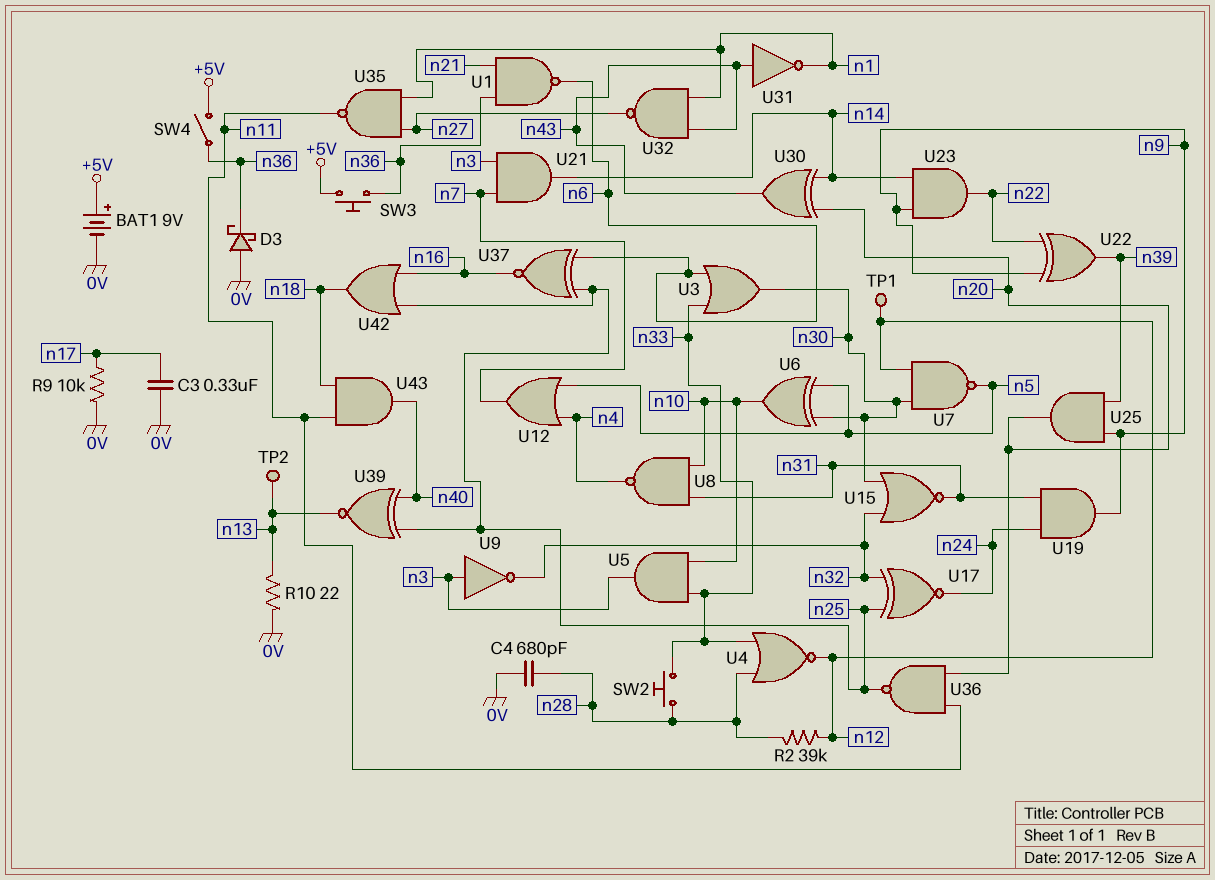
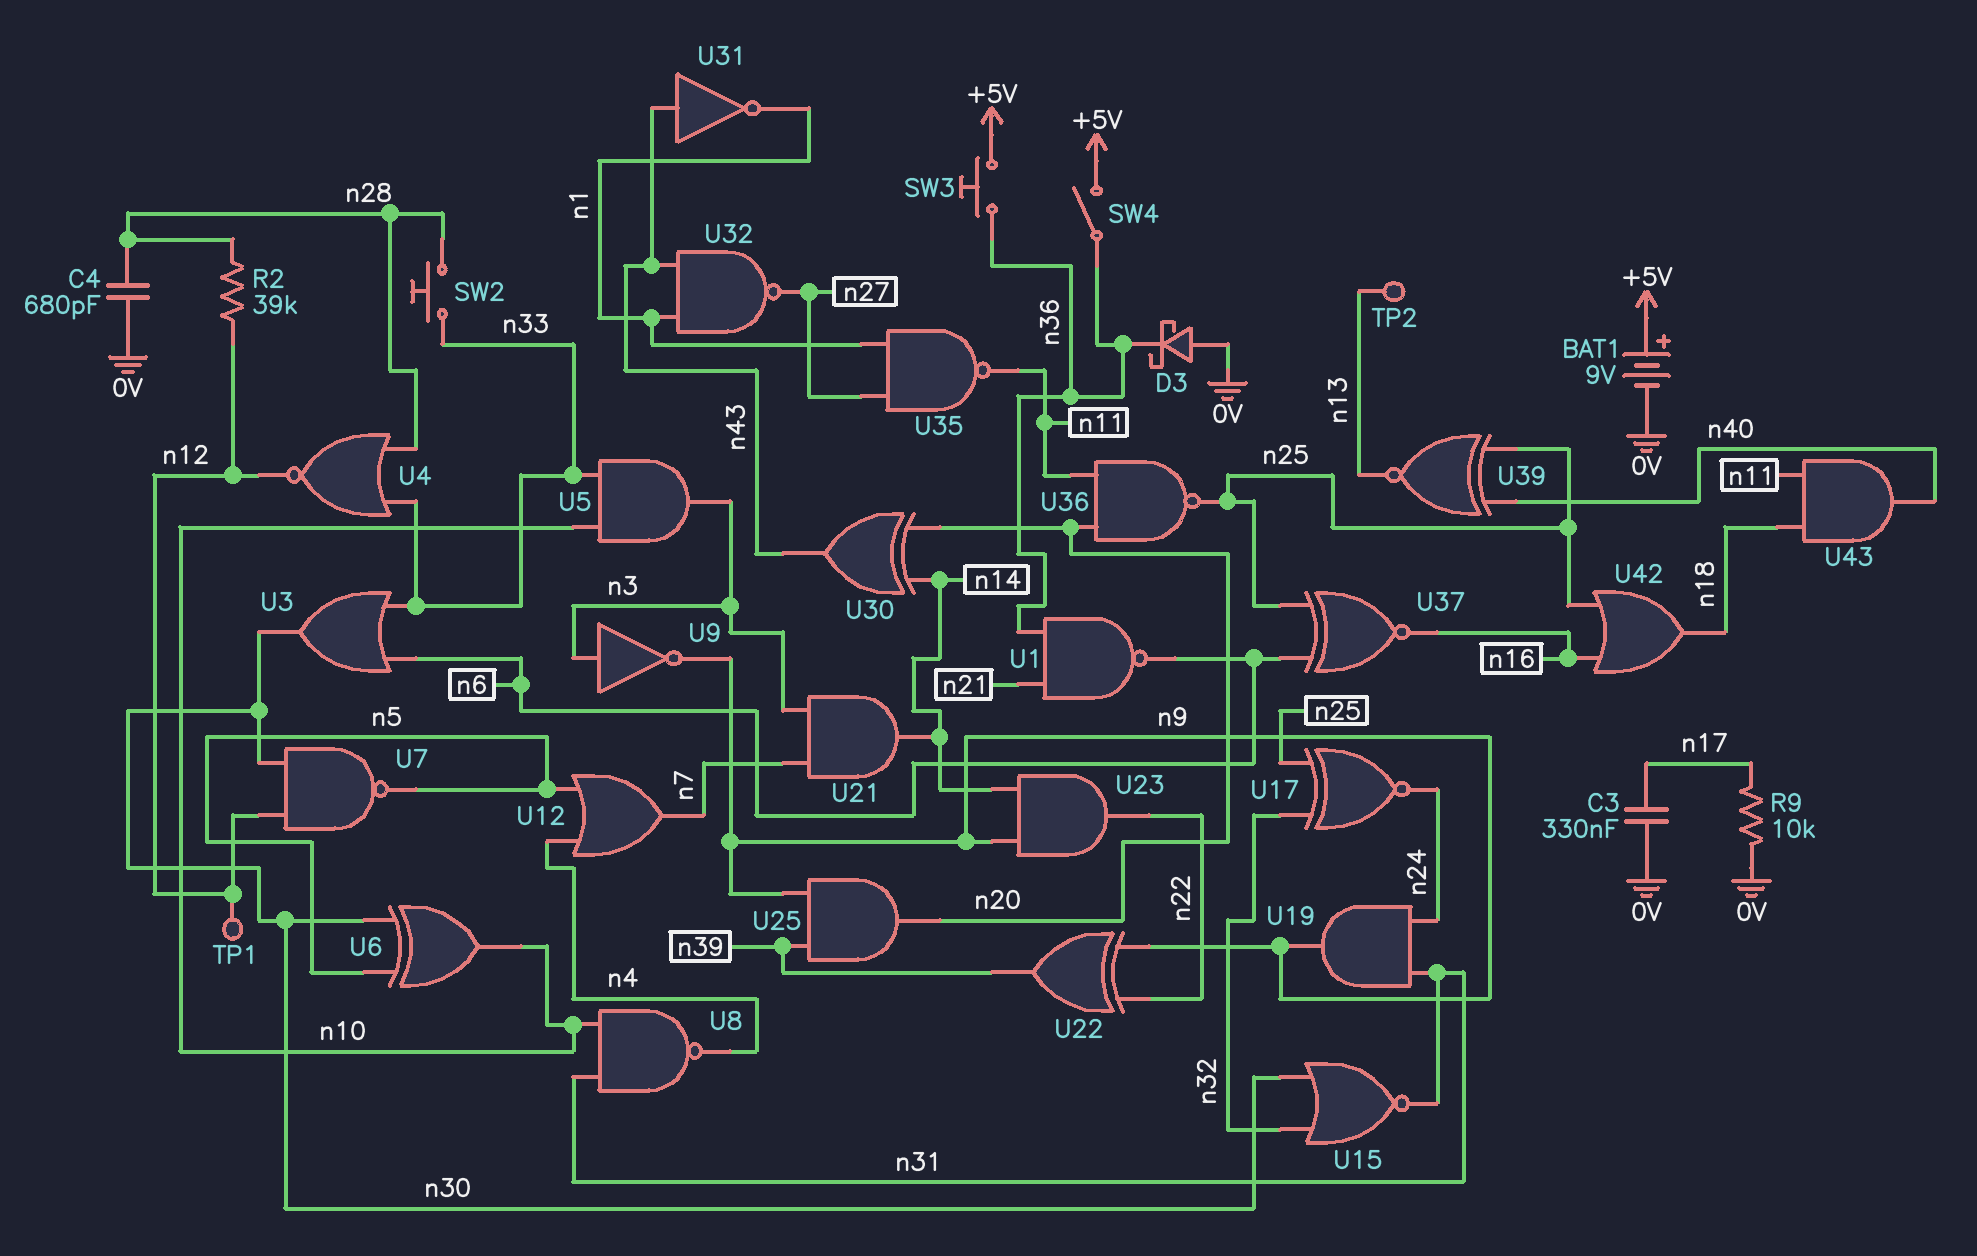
R10: 22 (0V, n13) -> none
U9: NOT (in n3, out n32) -> NOT (in n3, out n9)

